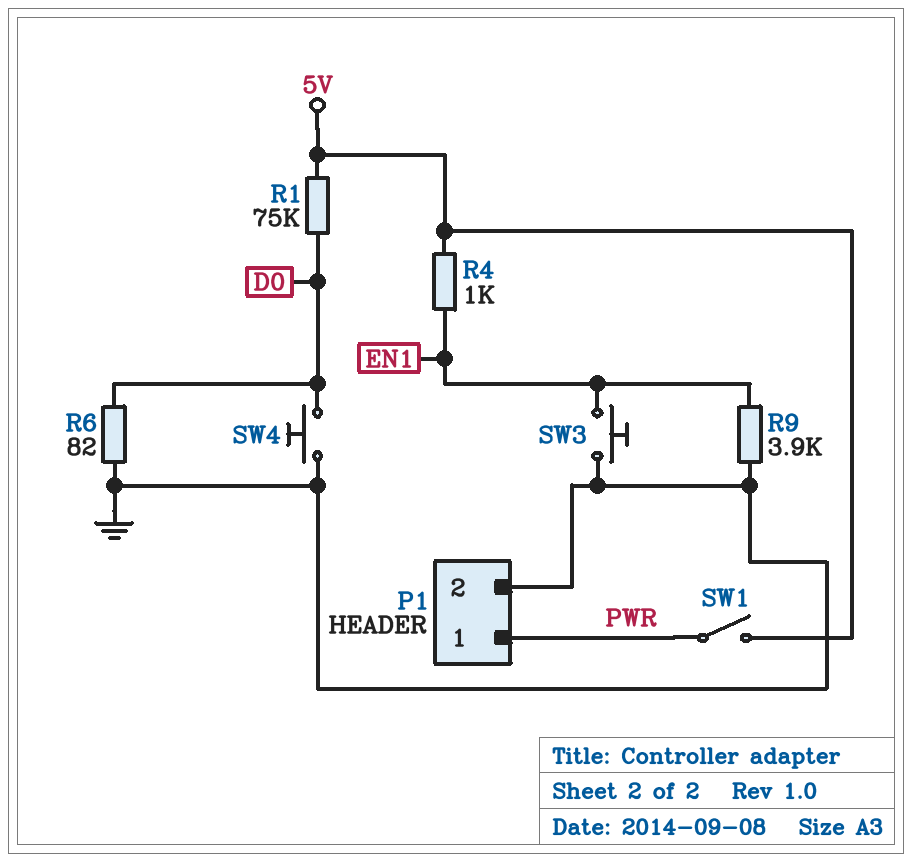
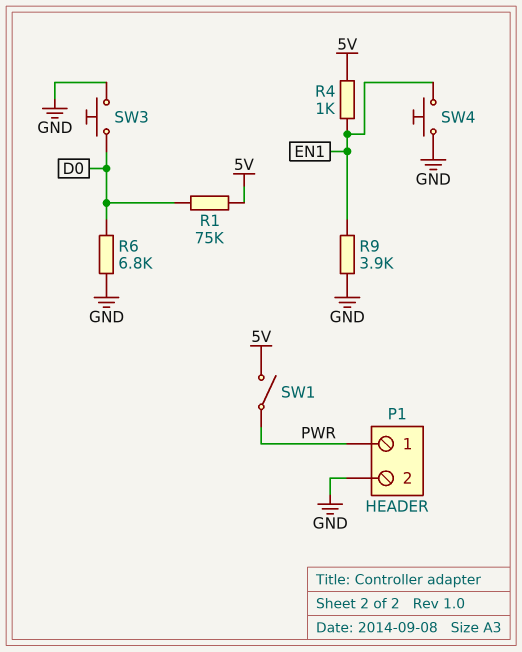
R6: 82 (D0, GND) -> 6.8k (D0, GND)
SW3: button (EN1, GND) -> button (D0, GND)
SW4: button (D0, GND) -> button (EN1, GND)

